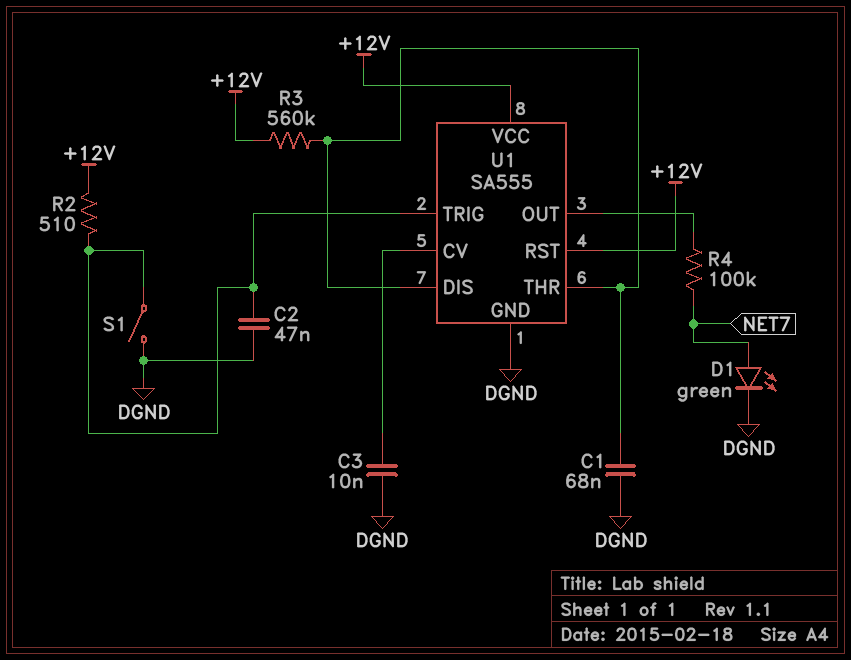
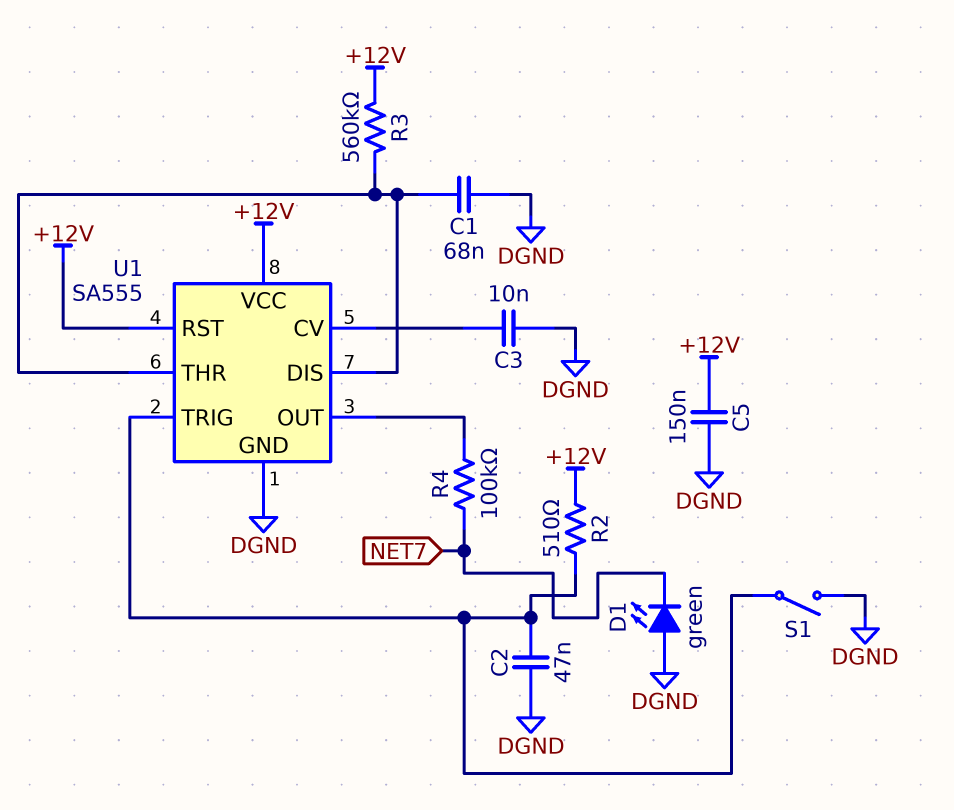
C5: none -> 150nF (+12V, DGND)
D1: LED green (A NET7, K DGND) -> LED green (A DGND, K NET7)

